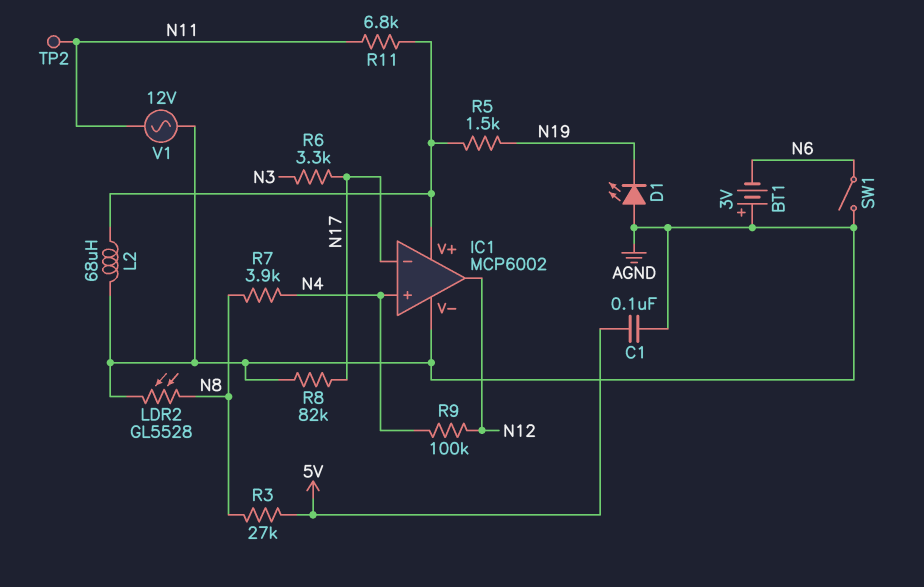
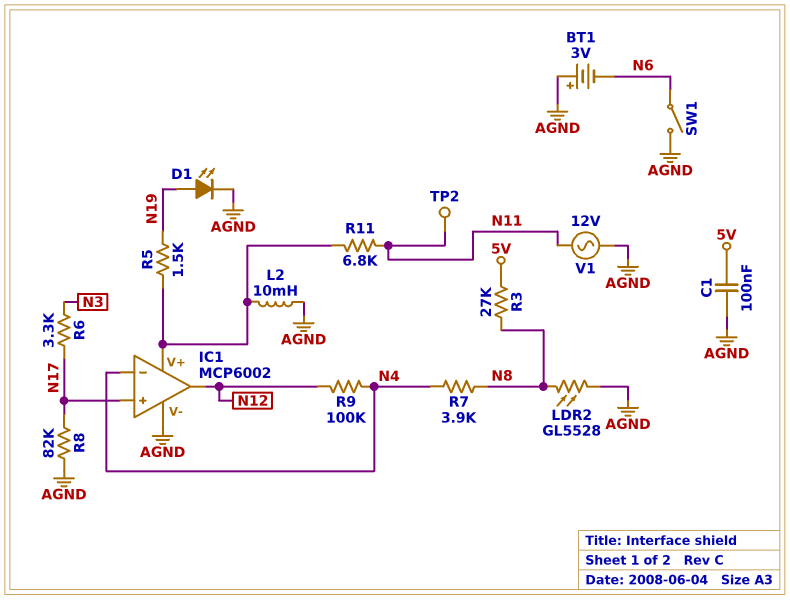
D1: LED (A AGND, K N19) -> LED (A N19, K AGND)
IC1 pin in+: N4 -> N17
IC1 pin in-: N17 -> N4
L2: 68uH (AGND, IC1/V+) -> 10mH (AGND, IC1/V+)

